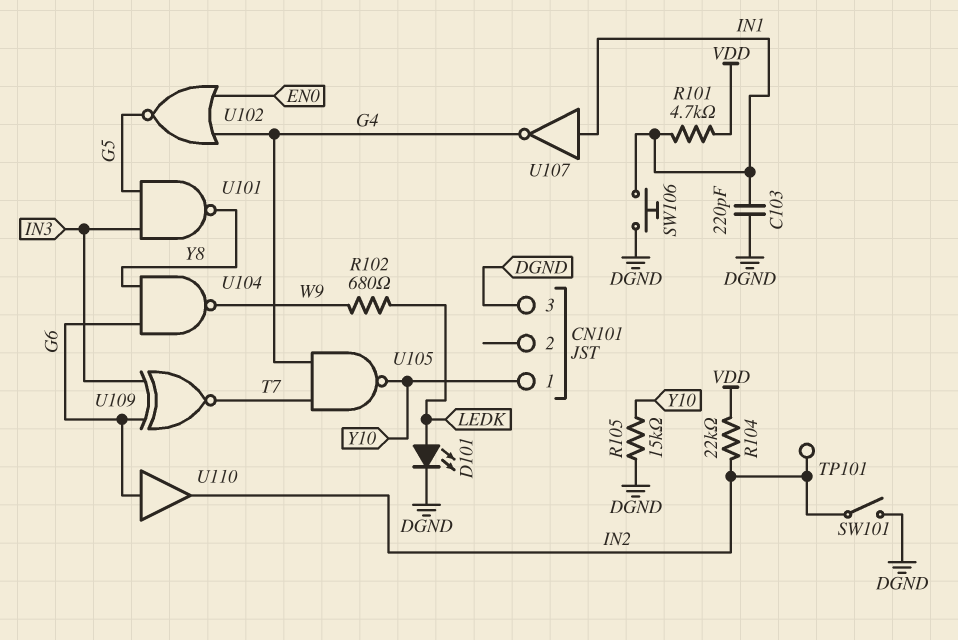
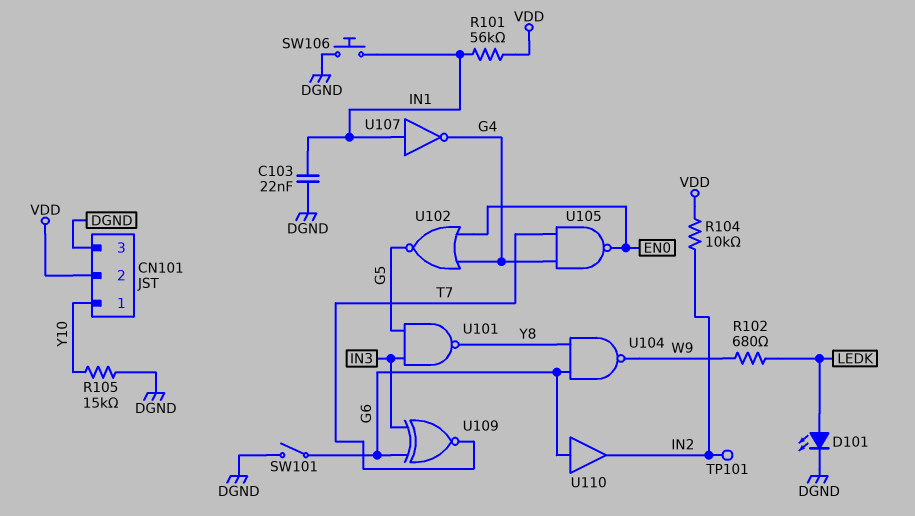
C103: 220pF (DGND, IN1) -> 22nF (DGND, IN1)
CN101 pin 2: none -> VDD
R101: 4.7k (IN1, VDD) -> 56k (IN1, VDD)
R104: 22k (IN2, VDD) -> 10k (IN2, VDD)
SW101: switch (DGND, IN2) -> switch (DGND, G6)
U105: NAND (in G4, in T7, out Y10) -> NAND (in G4, in T7, out EN0)

